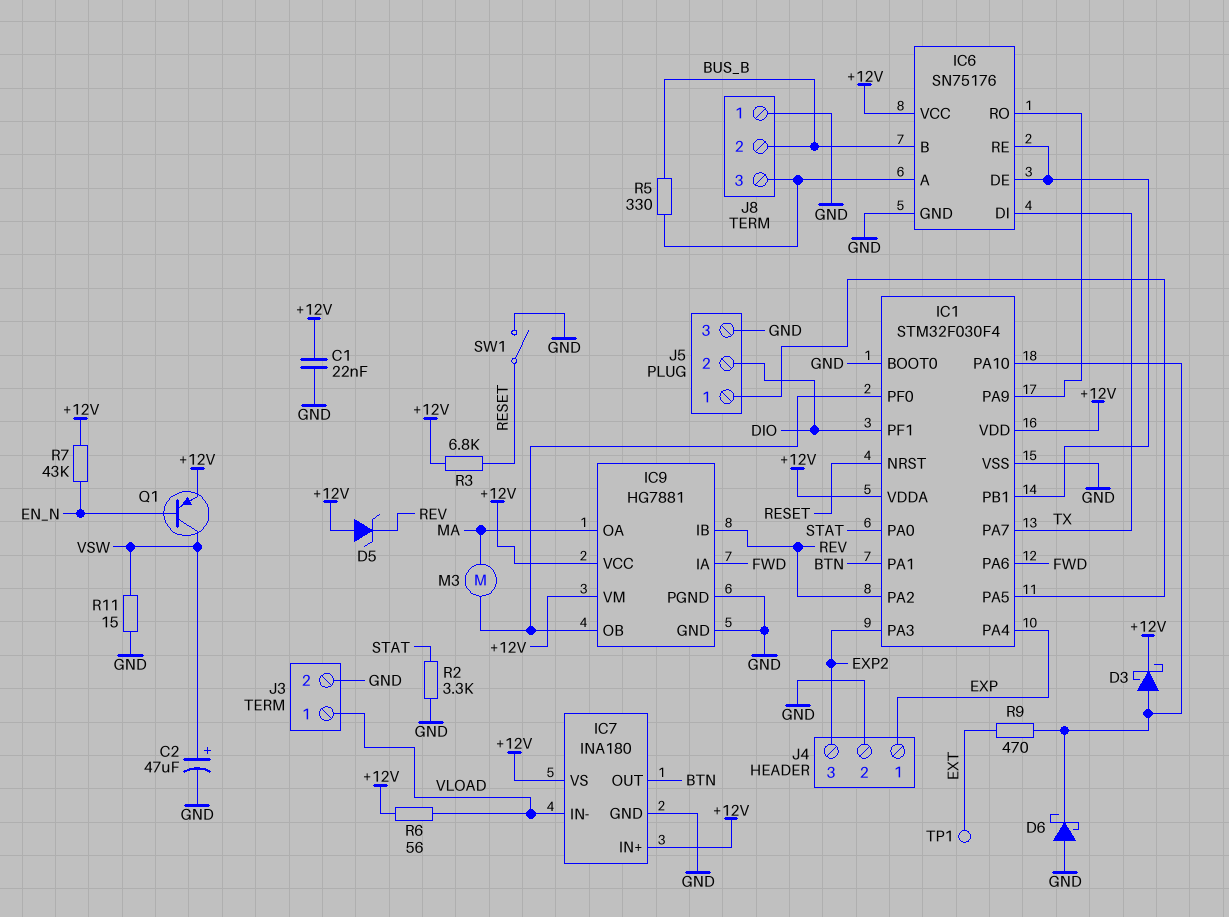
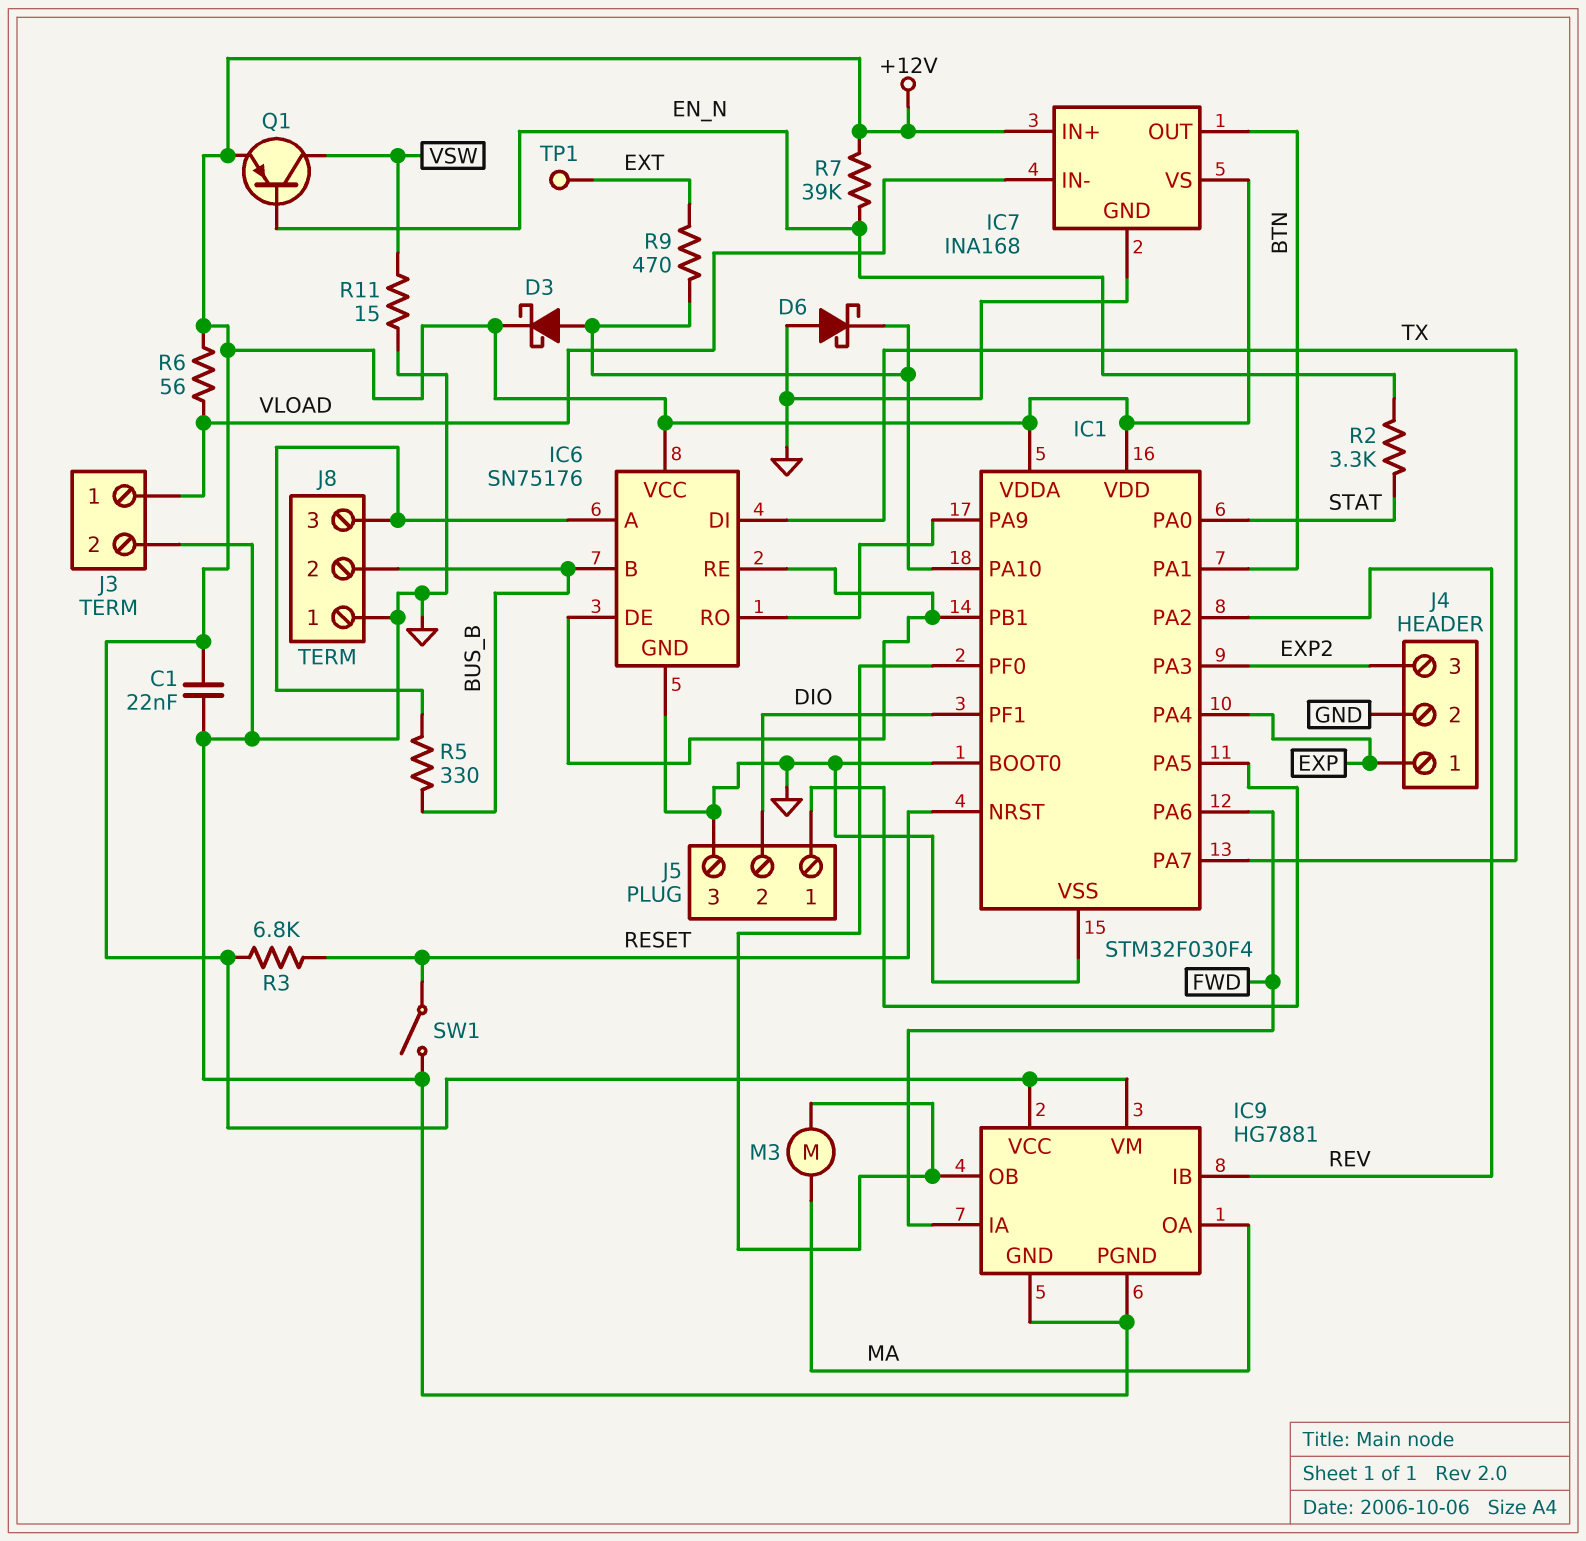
C2: 47uF (plus VSW, minus GND) -> none
D5: zener (A +12V, K REV) -> none
IC7: INA180 -> INA168
R2: 3.3k (GND, STAT) -> 3.3k (EN_N, STAT)
R7: 43k (+12V, EN_N) -> 39k (+12V, EN_N)

